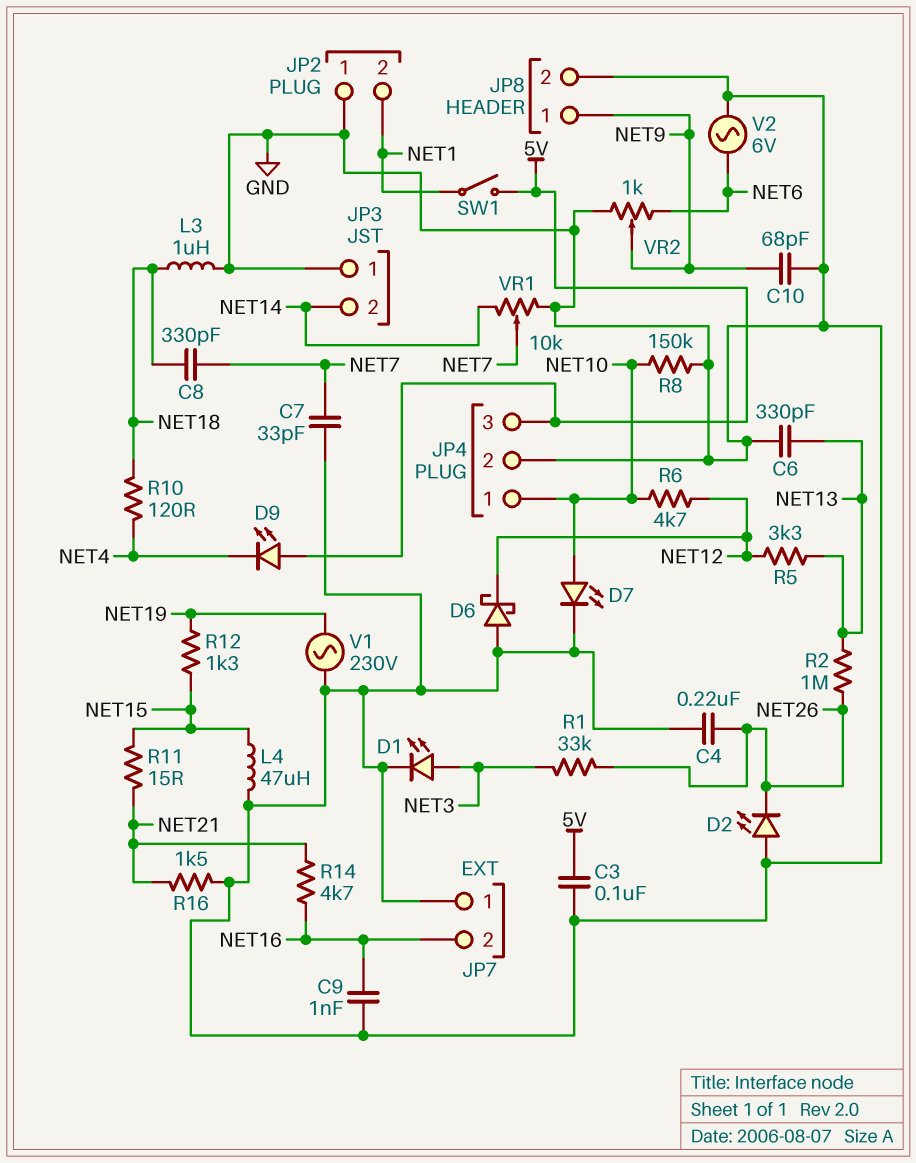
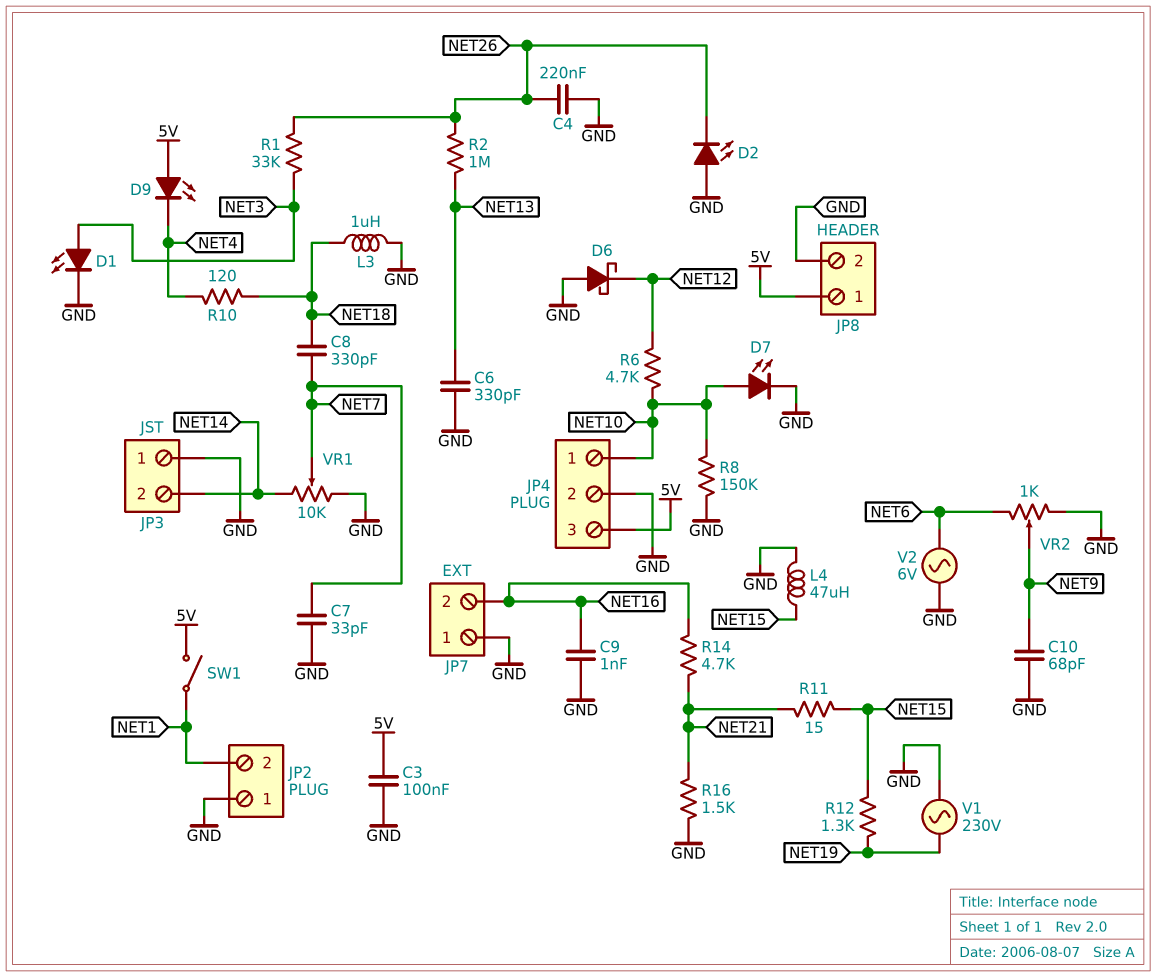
JP8 pin 1: NET9 -> 5V
R5: 3.3k (NET12, NET13) -> none

